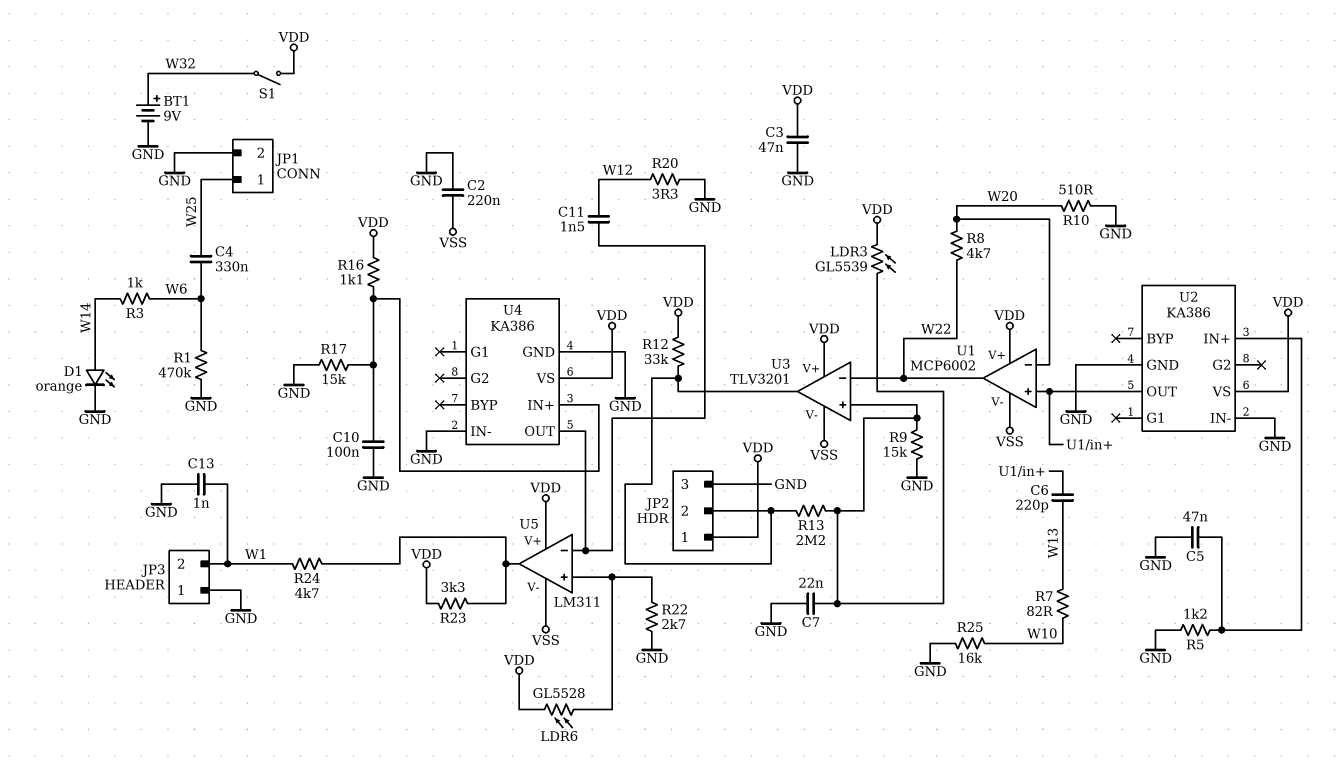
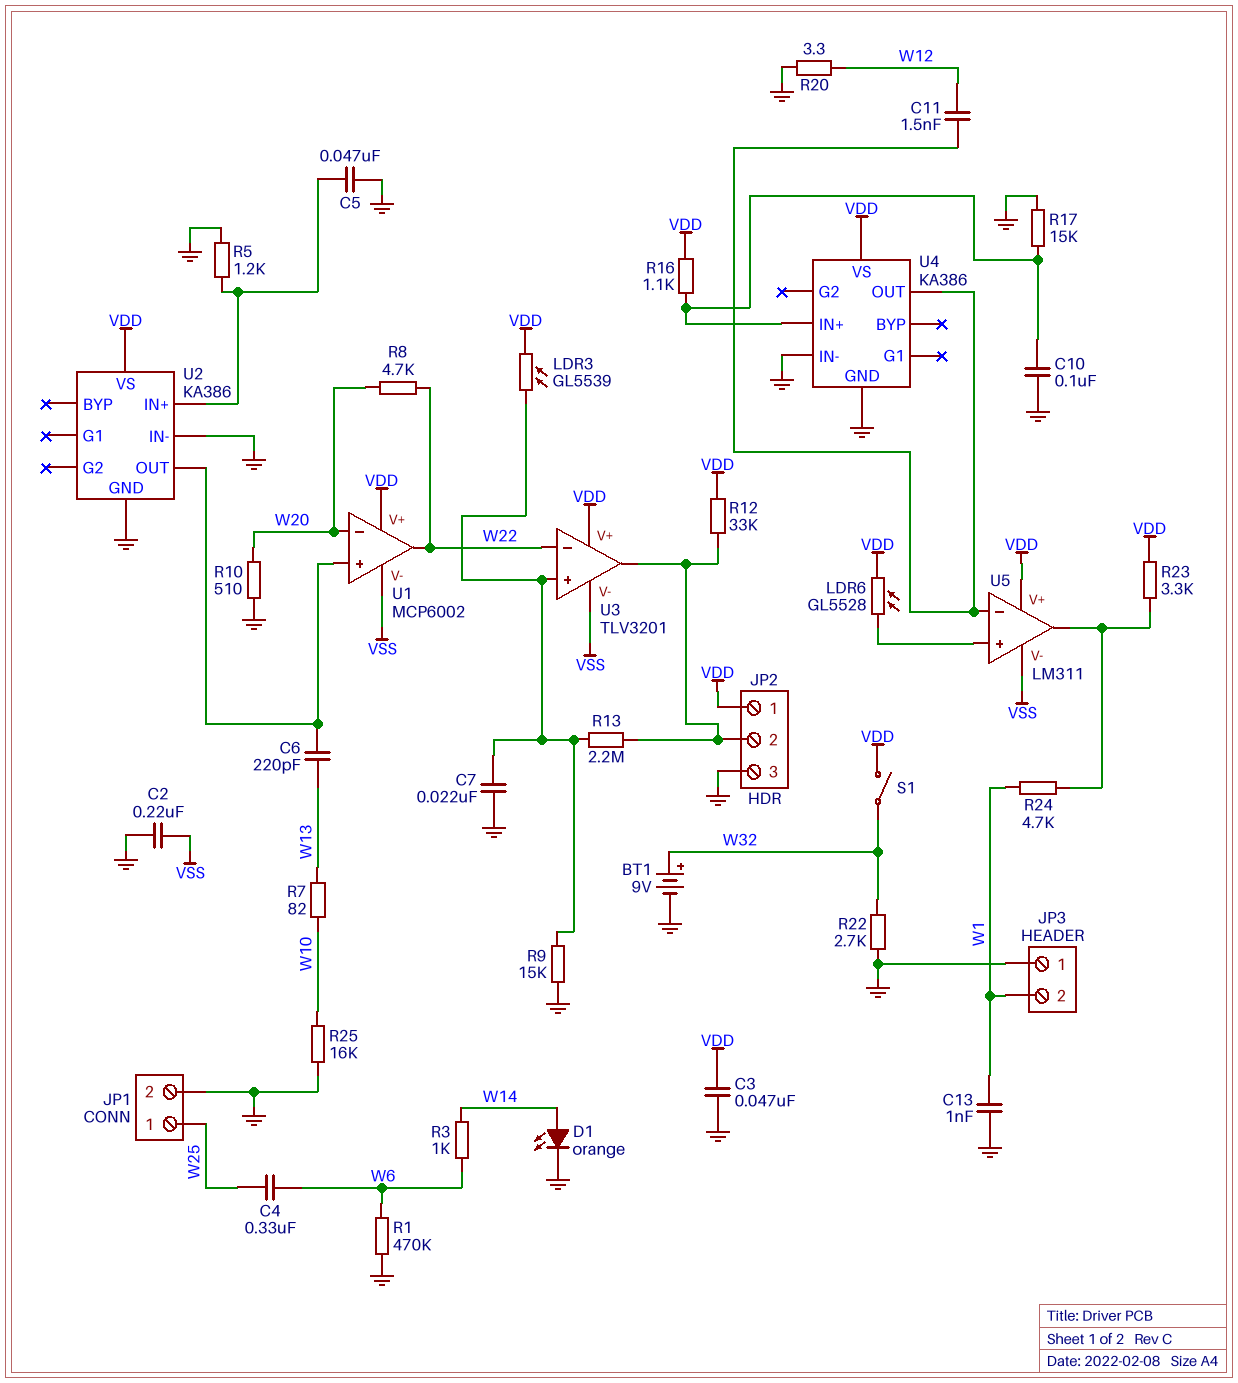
R22: 2.7k (GND, U5/in+) -> 2.7k (GND, W32)

